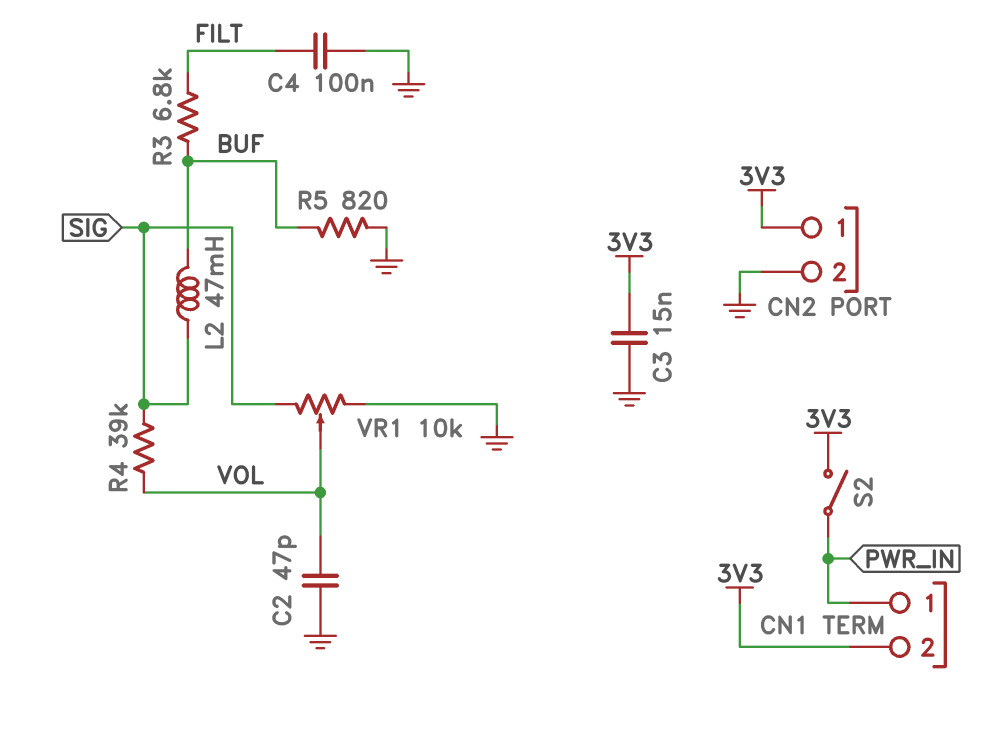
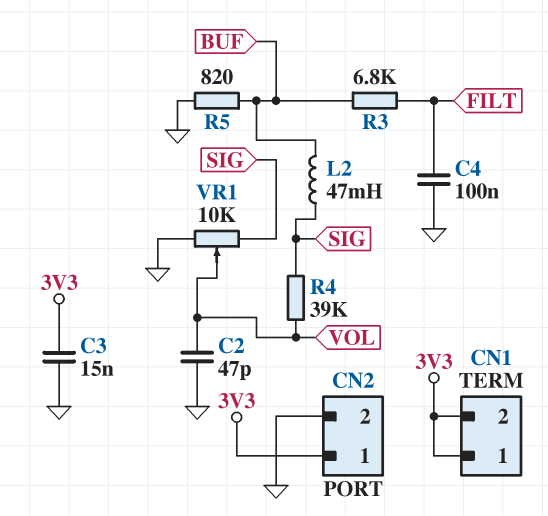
CN1 pin 1: PWR_IN -> 3V3
S2: switch (3V3, PWR_IN) -> none

